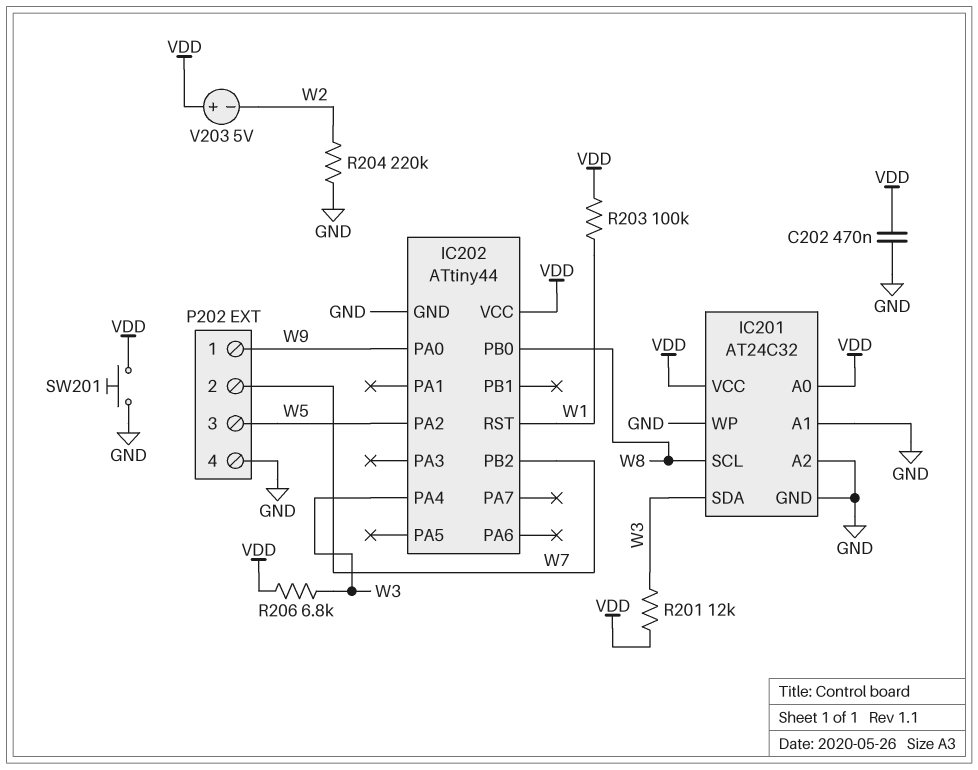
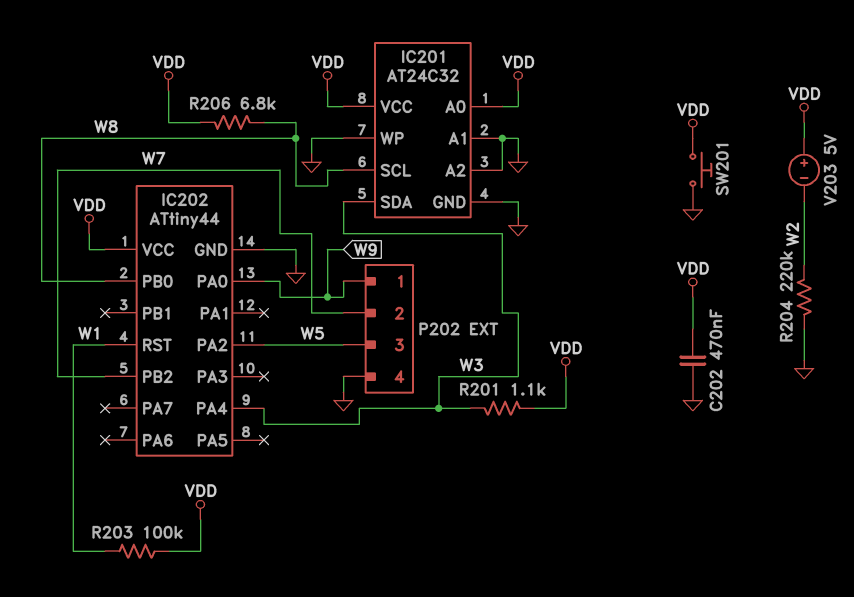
R201: 12k (VDD, W3) -> 1.1k (VDD, W3)
R206: 6.8k (VDD, W3) -> 6.8k (VDD, W8)

